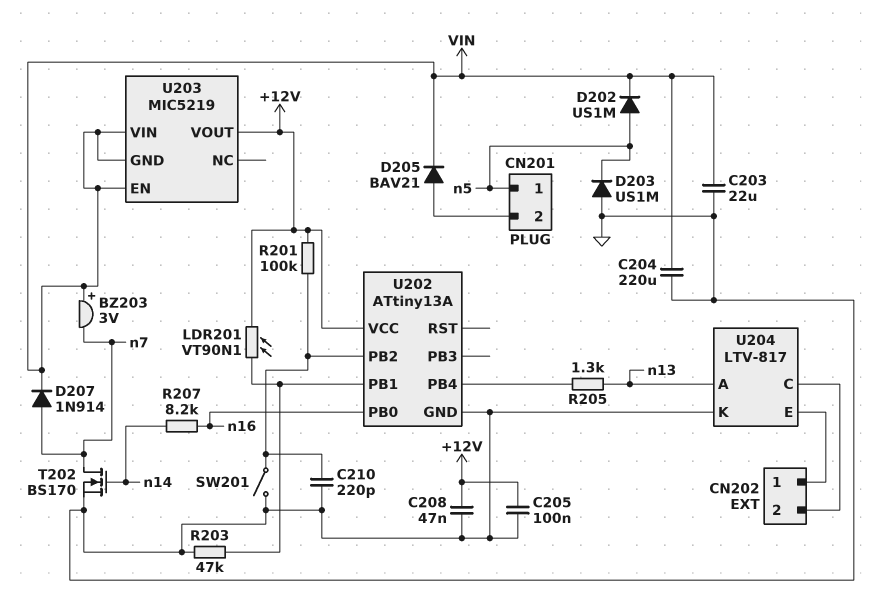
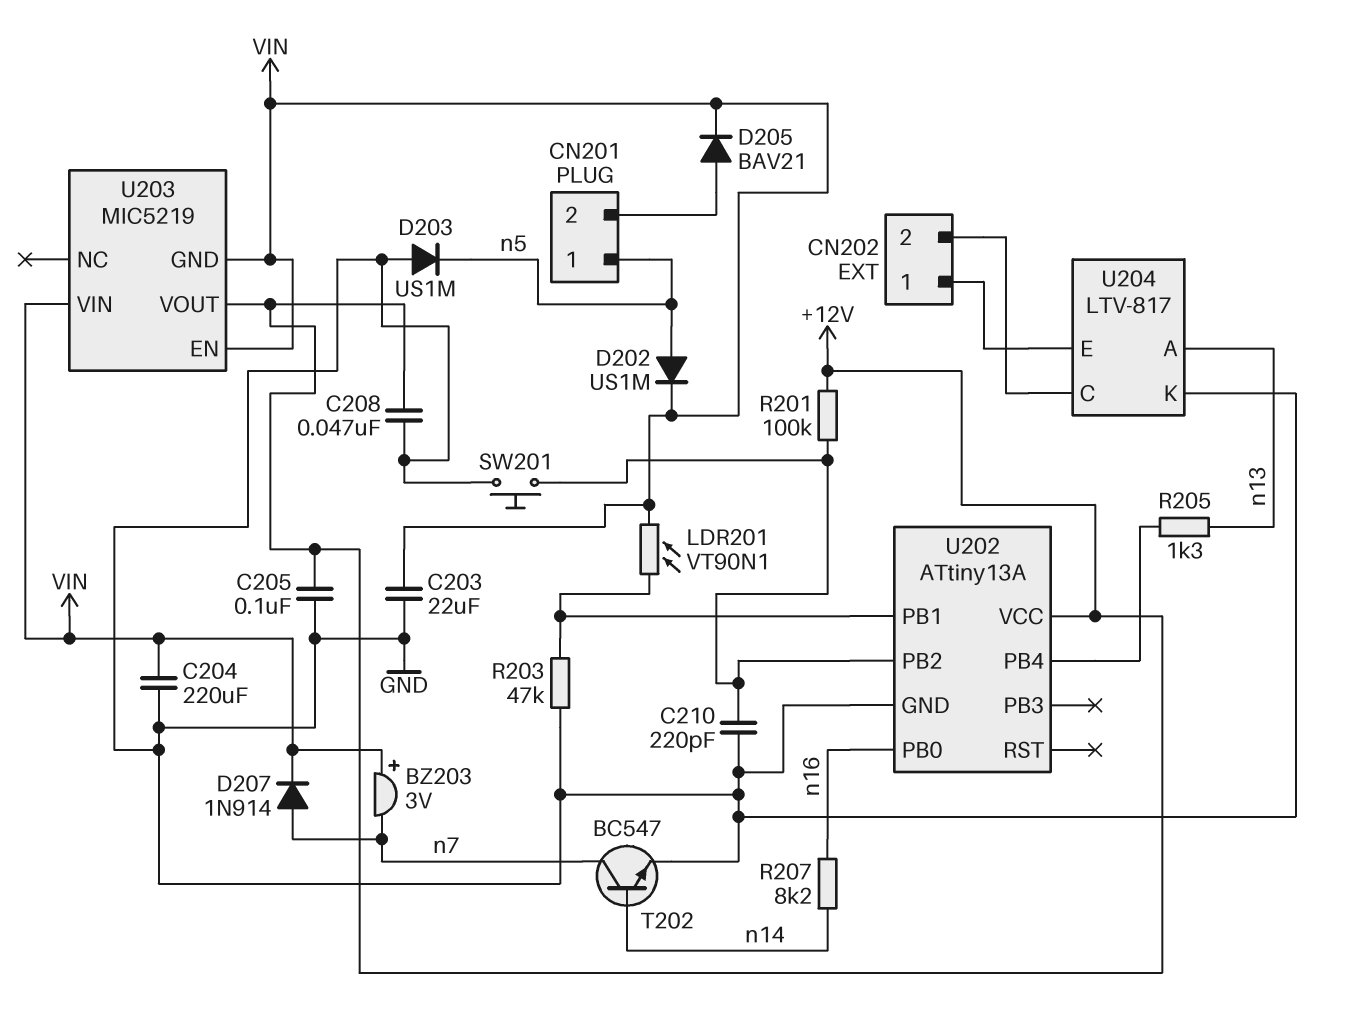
LDR201: VT90N1 (+12V, U202/PB1) -> VT90N1 (U202/PB1, VIN)
SW201: switch (GND, U202/PB2) -> button (GND, U202/PB2)
T202: NMOS BS170 (G n14, D n7, S GND) -> NPN BC547 (B n14, C n7, E GND)

